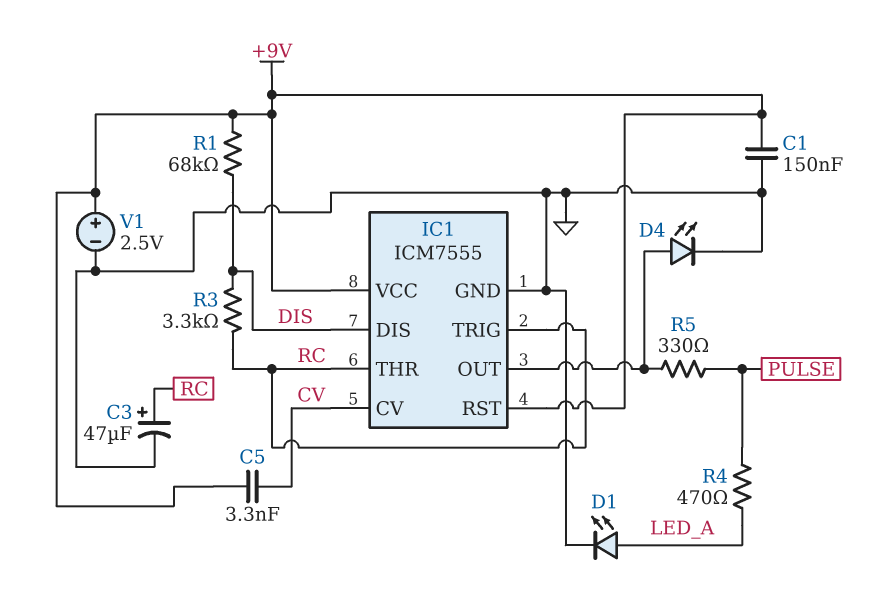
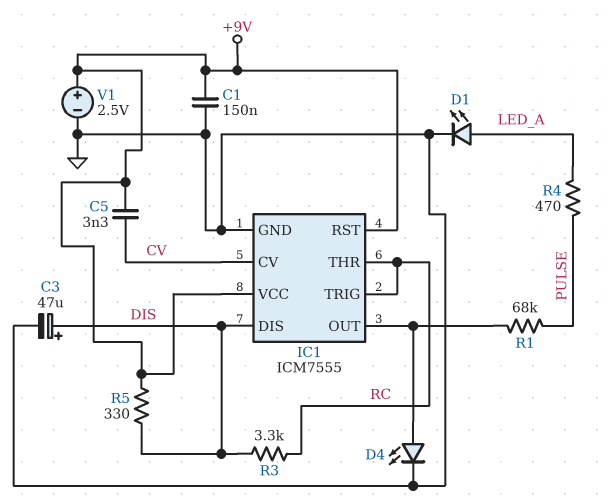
C3: 47uF (plus RC, minus GND) -> 47uF (plus DIS, minus GND)
R1: 68k (+9V, DIS) -> 68k (IC1/OUT, PULSE)
R5: 330 (IC1/OUT, PULSE) -> 330 (+9V, DIS)

